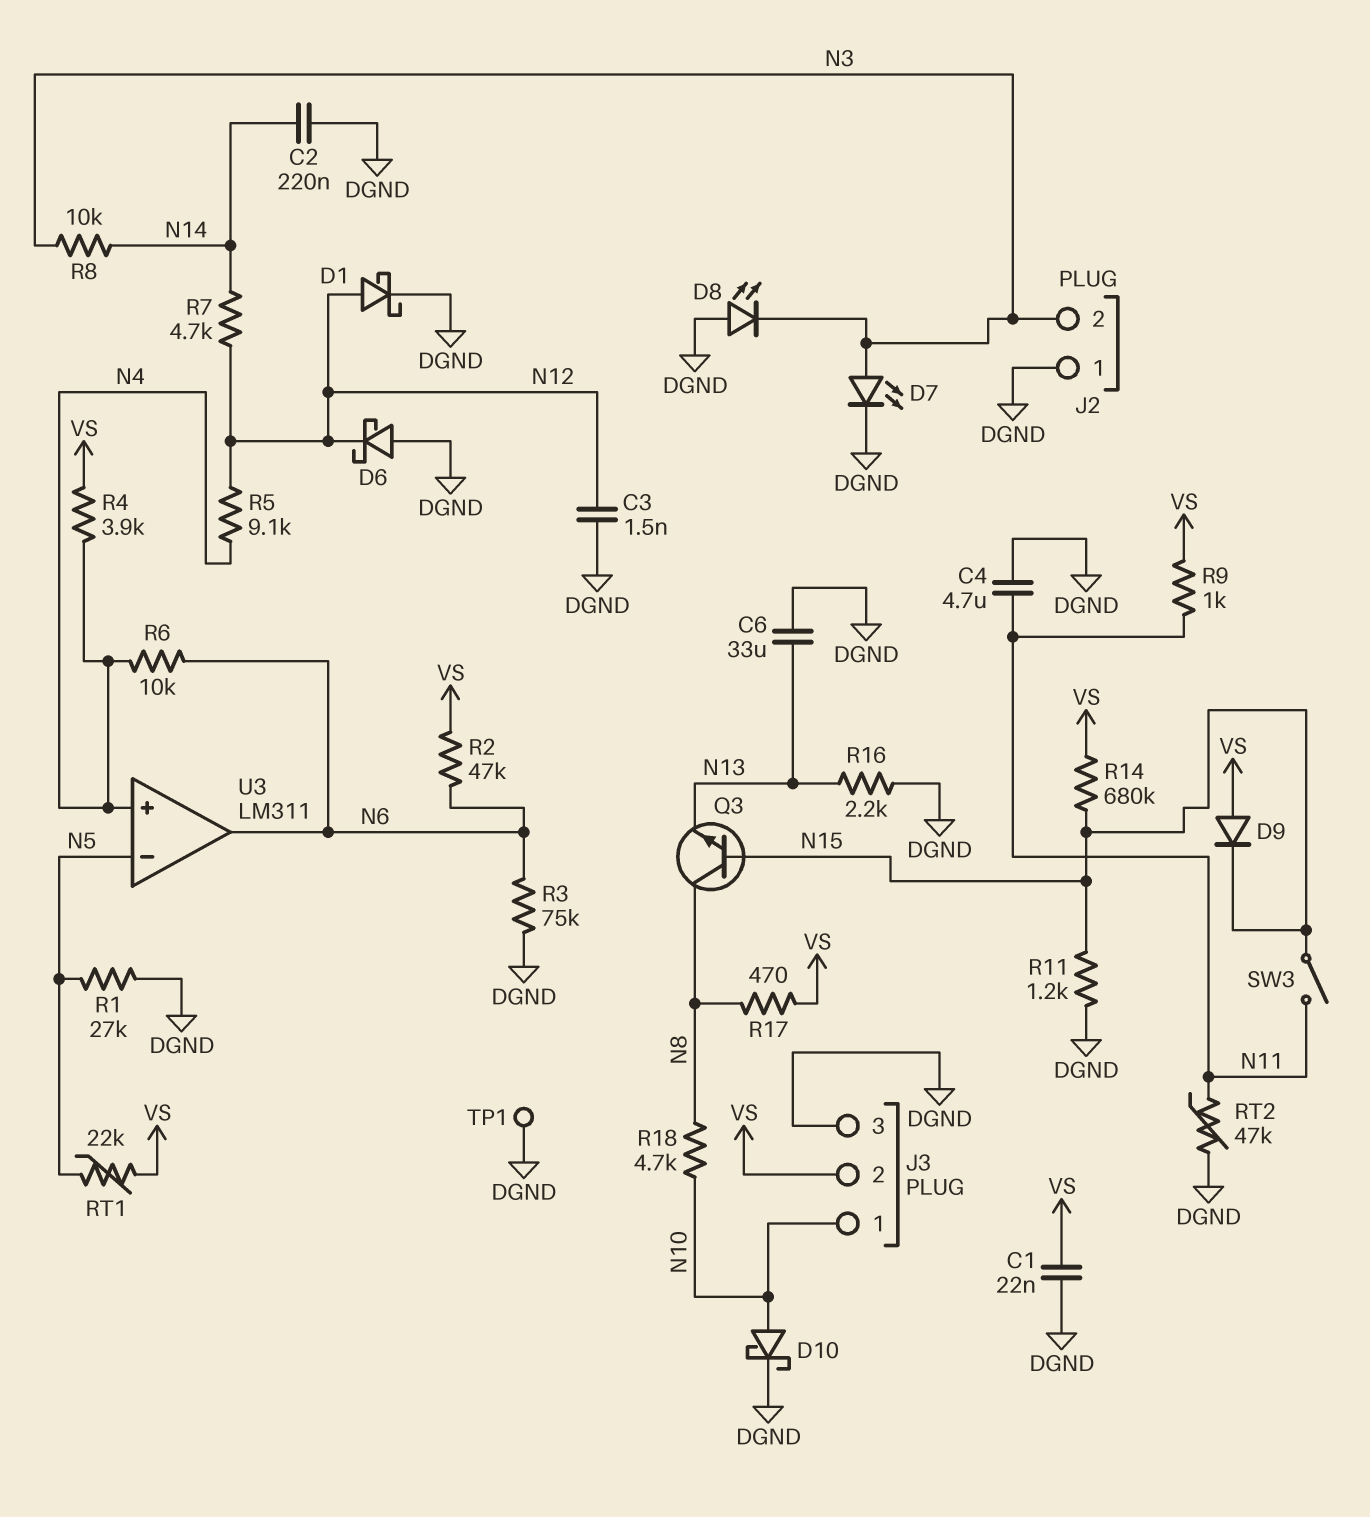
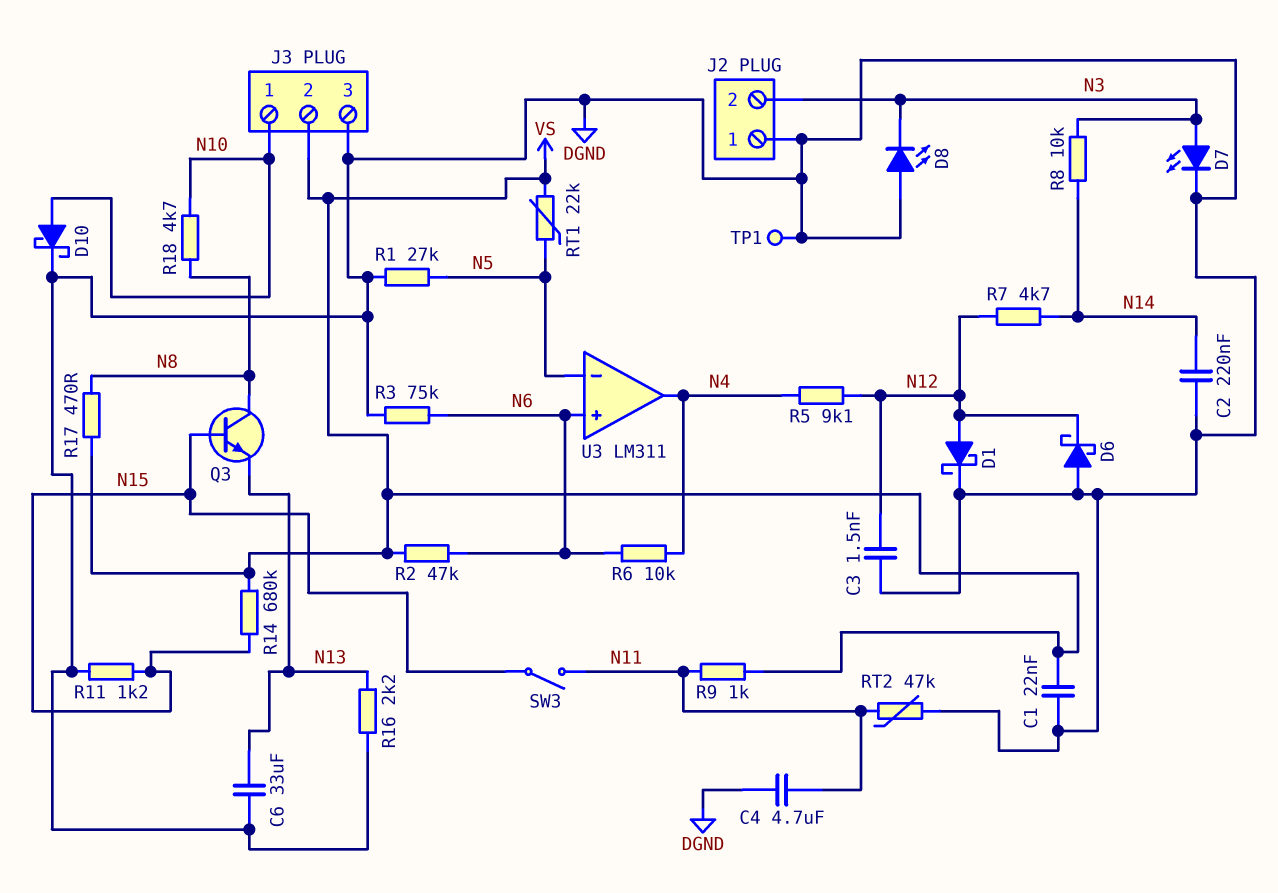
D9: diode (A VS, K N15) -> none
R4: 3.9k (N4, VS) -> none
U3 pin in+: N4 -> N6
U3 pin out: N6 -> N4

